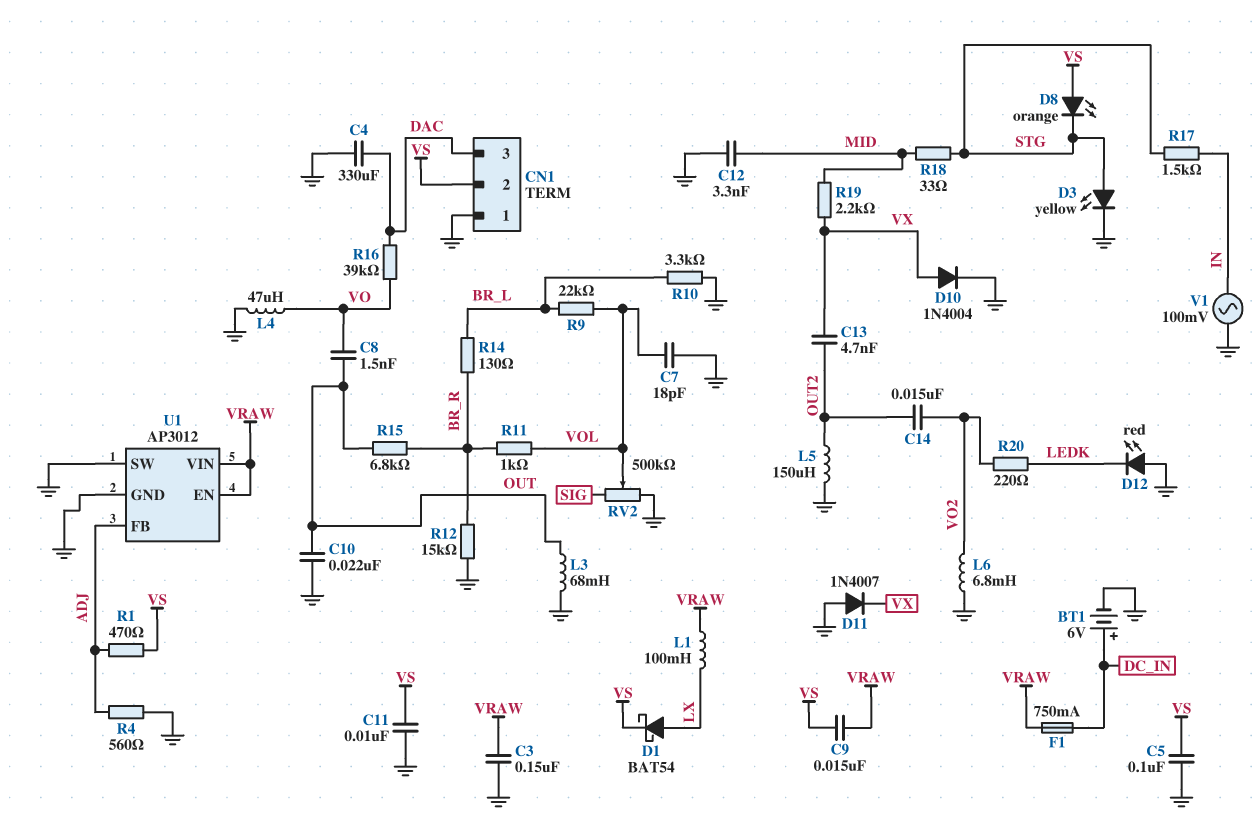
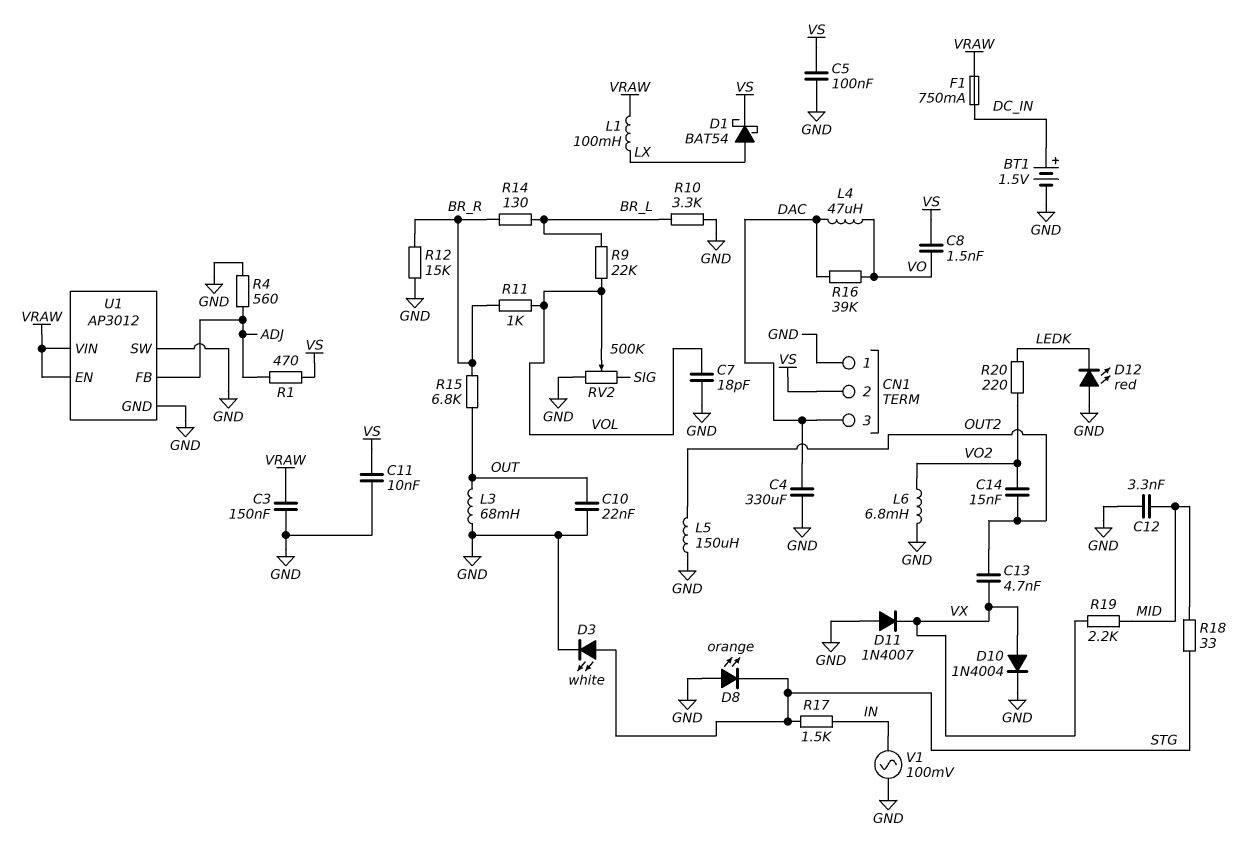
BT1: 6V (plus DC_IN, minus GND) -> 1.5V (plus DC_IN, minus GND)
C8: 1.5nF (OUT, VO) -> 1.5nF (VO, VS)
C9: 15nF (VRAW, VS) -> none
D3: LED yellow (A STG, K GND) -> LED white (A STG, K GND)
D8: LED orange (A VS, K STG) -> LED orange (A GND, K STG)
L4: 47uH (GND, VO) -> 47uH (DAC, VO)

